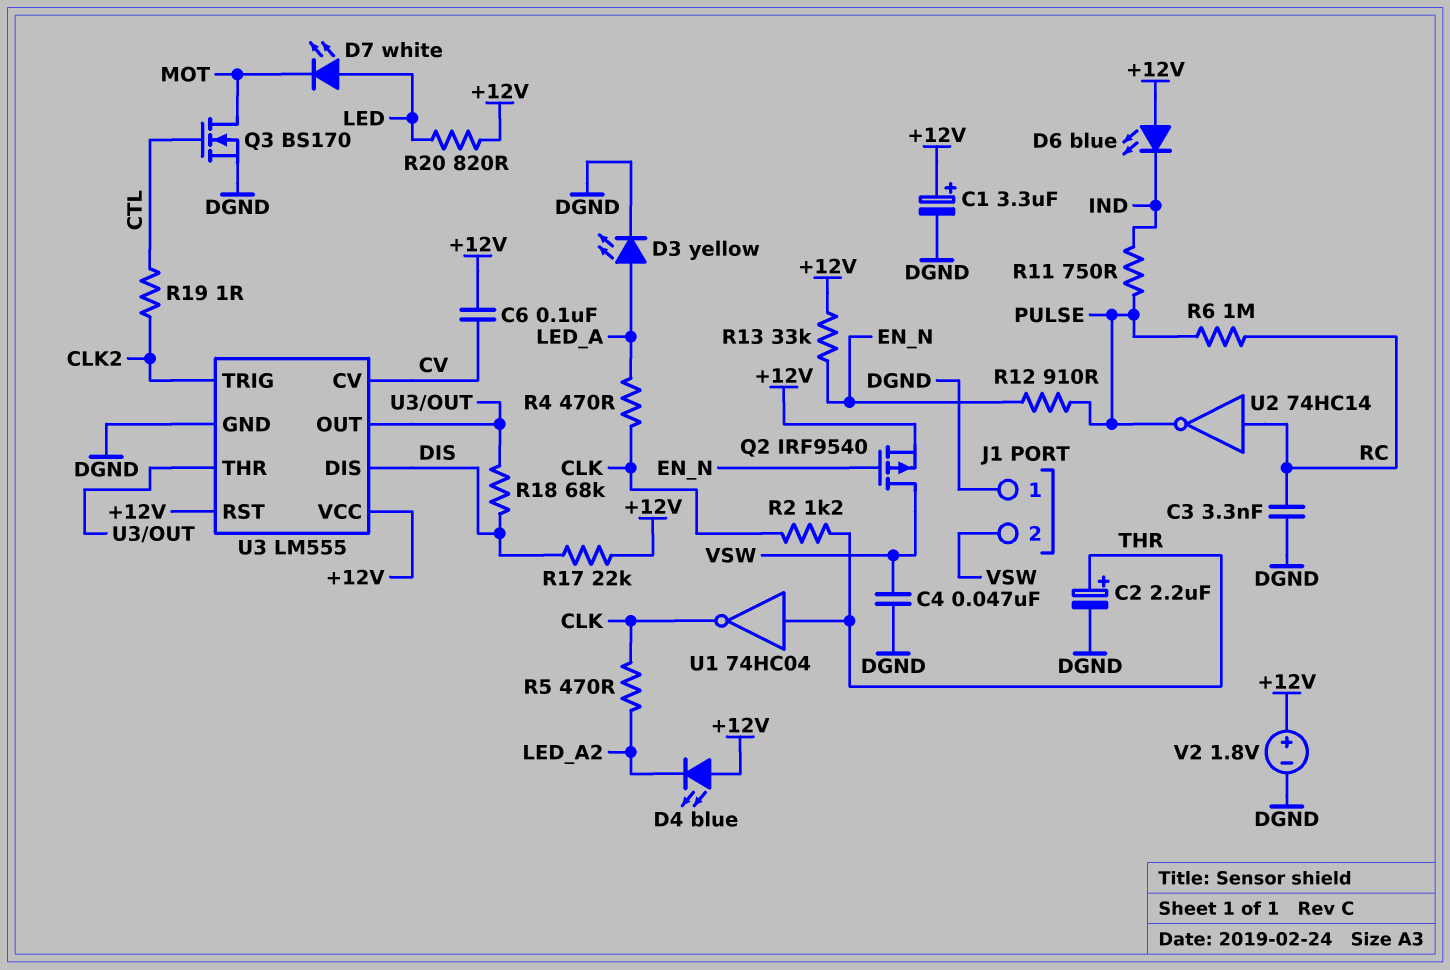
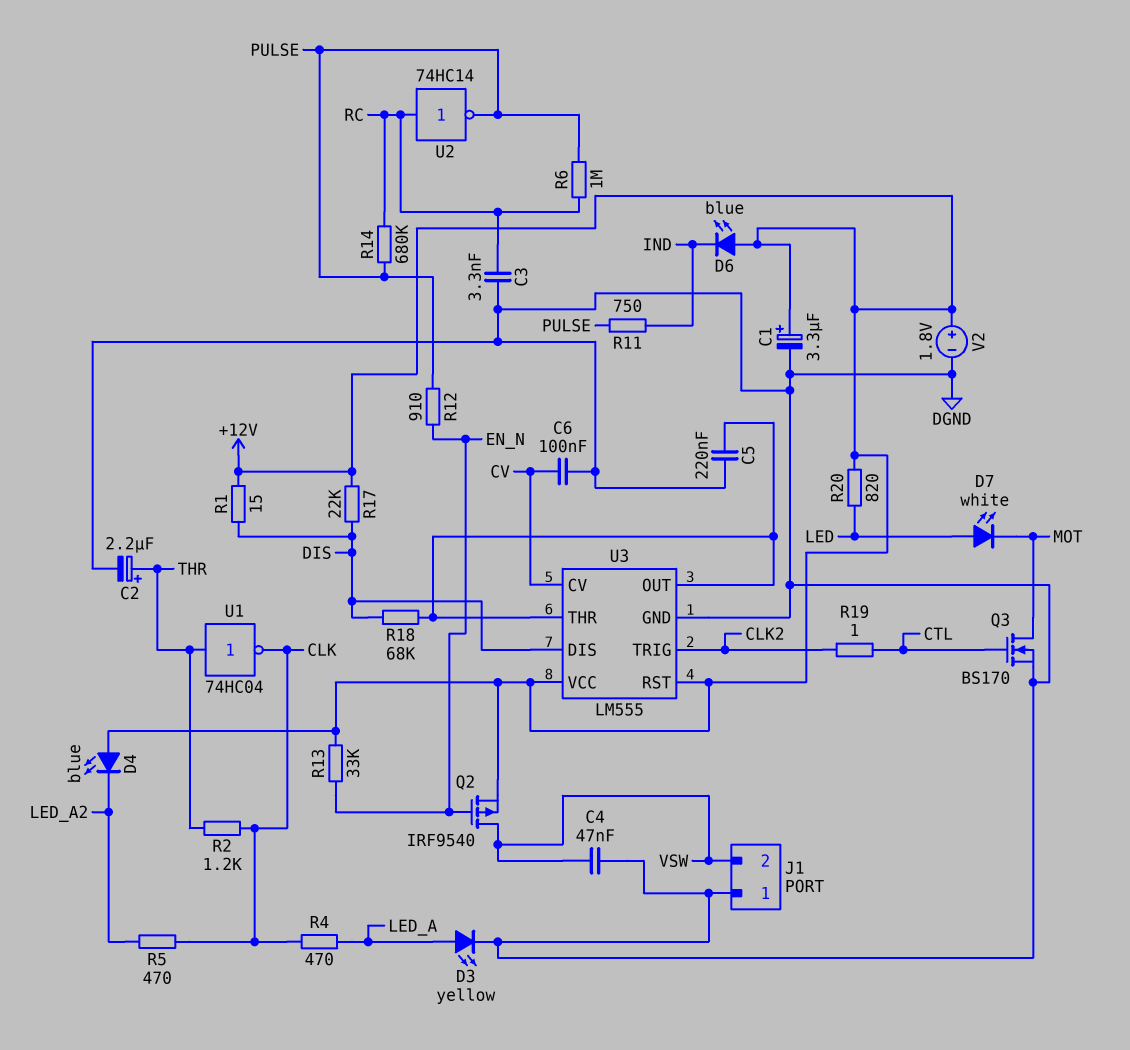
C5: none -> 220nF (DGND, U3/OUT)
C6: 100nF (+12V, CV) -> 100nF (CV, DGND)
R1: none -> 15 (+12V, DIS)
R14: none -> 680k (PULSE, RC)

